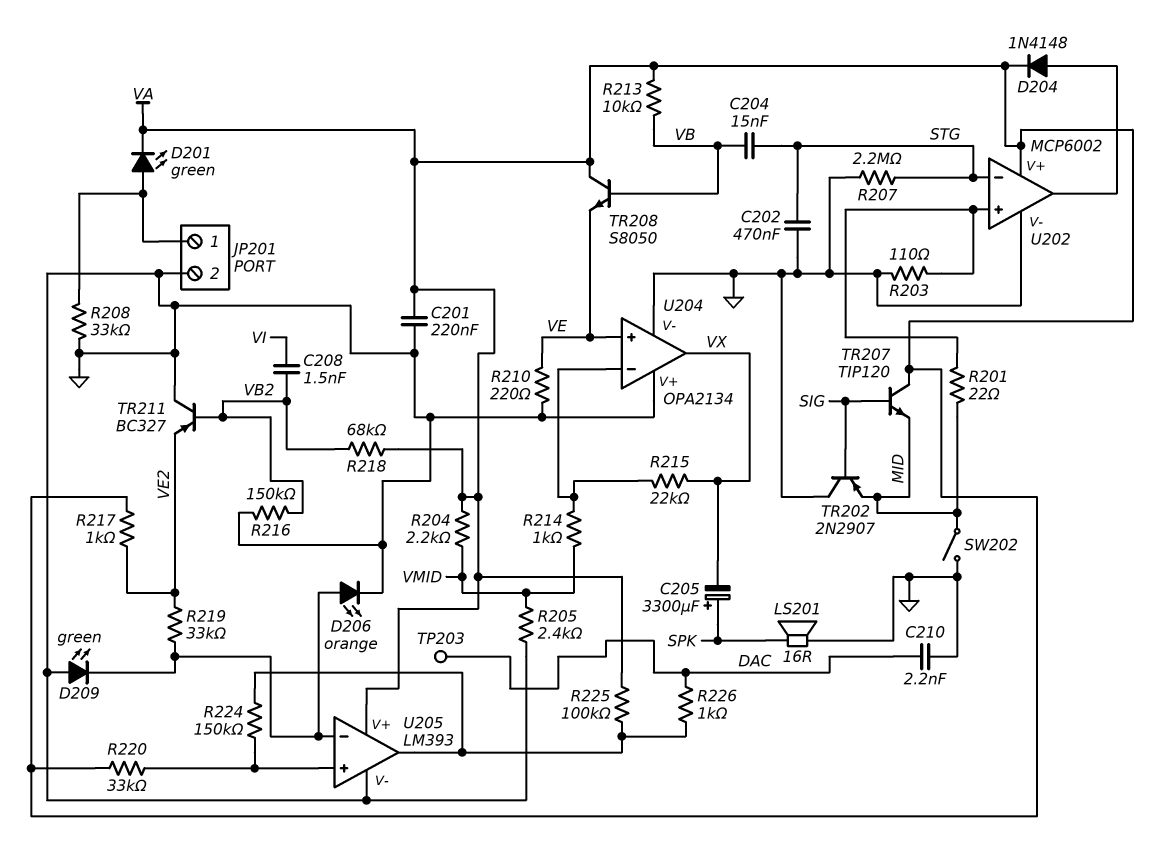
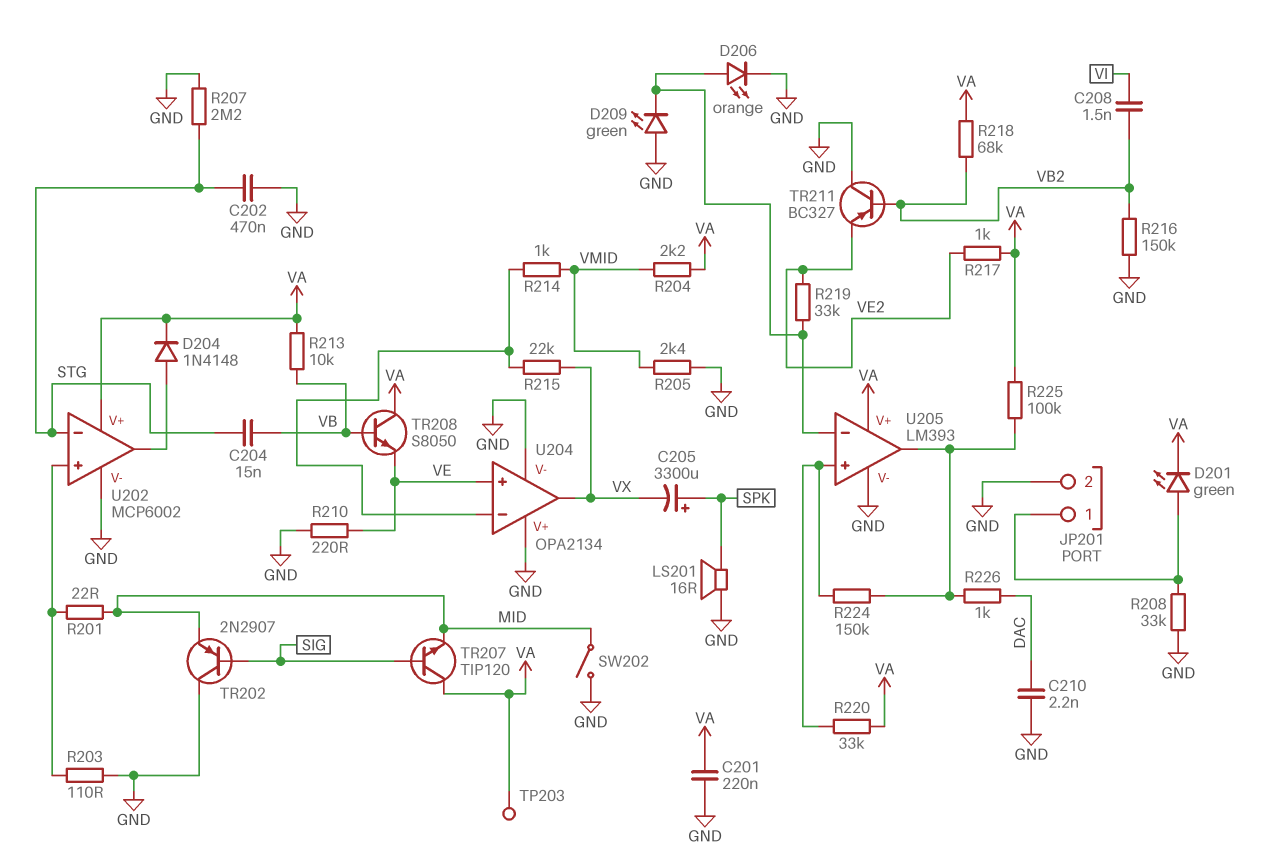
TP203: test point (DAC) -> test point (VA)

